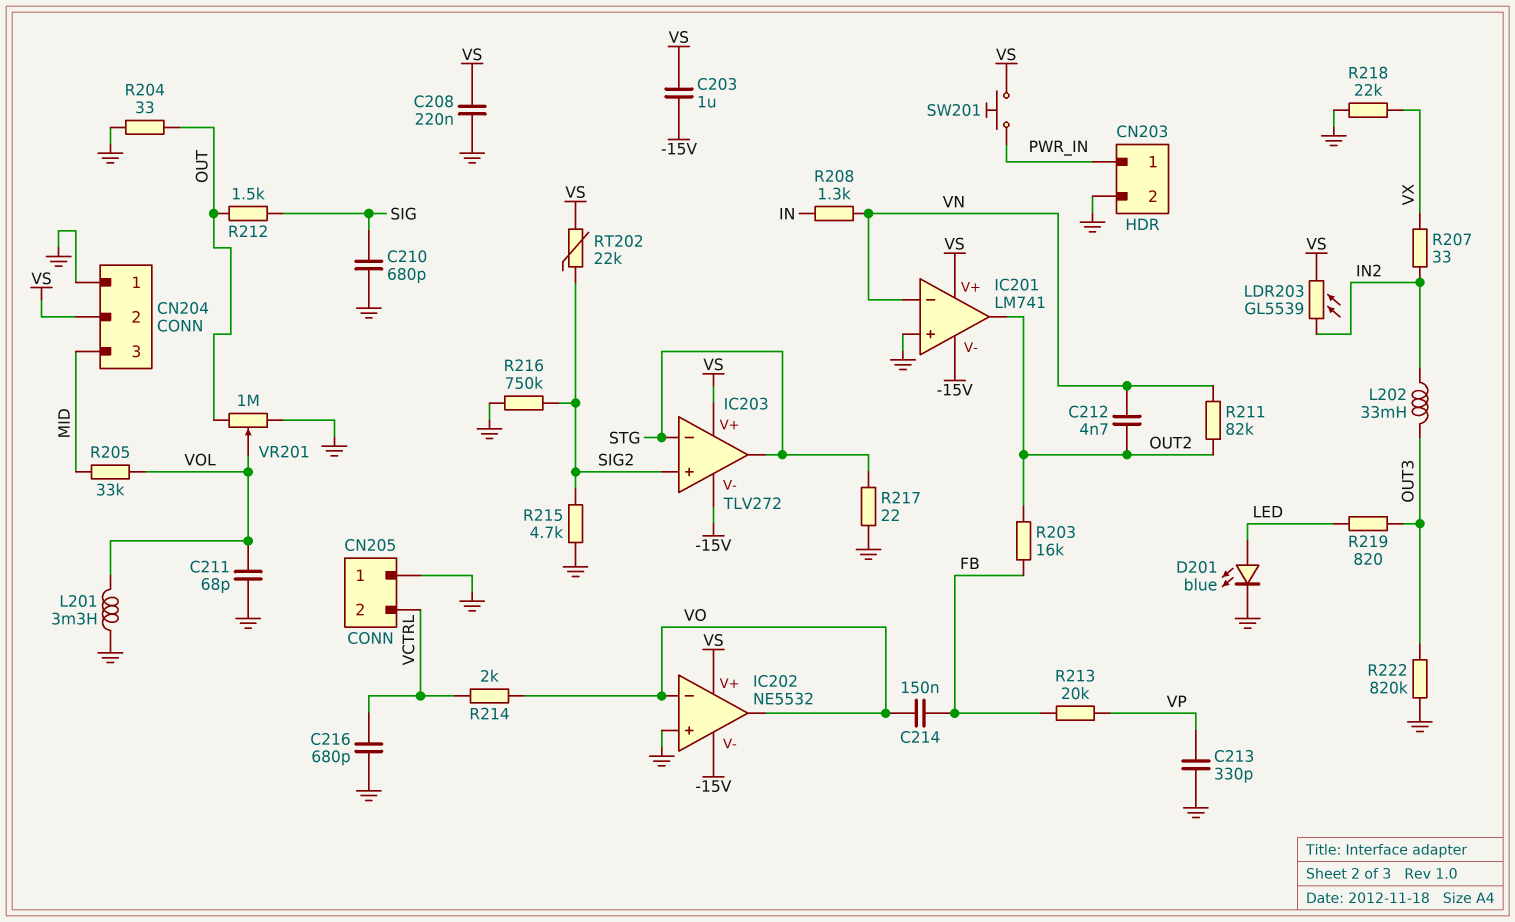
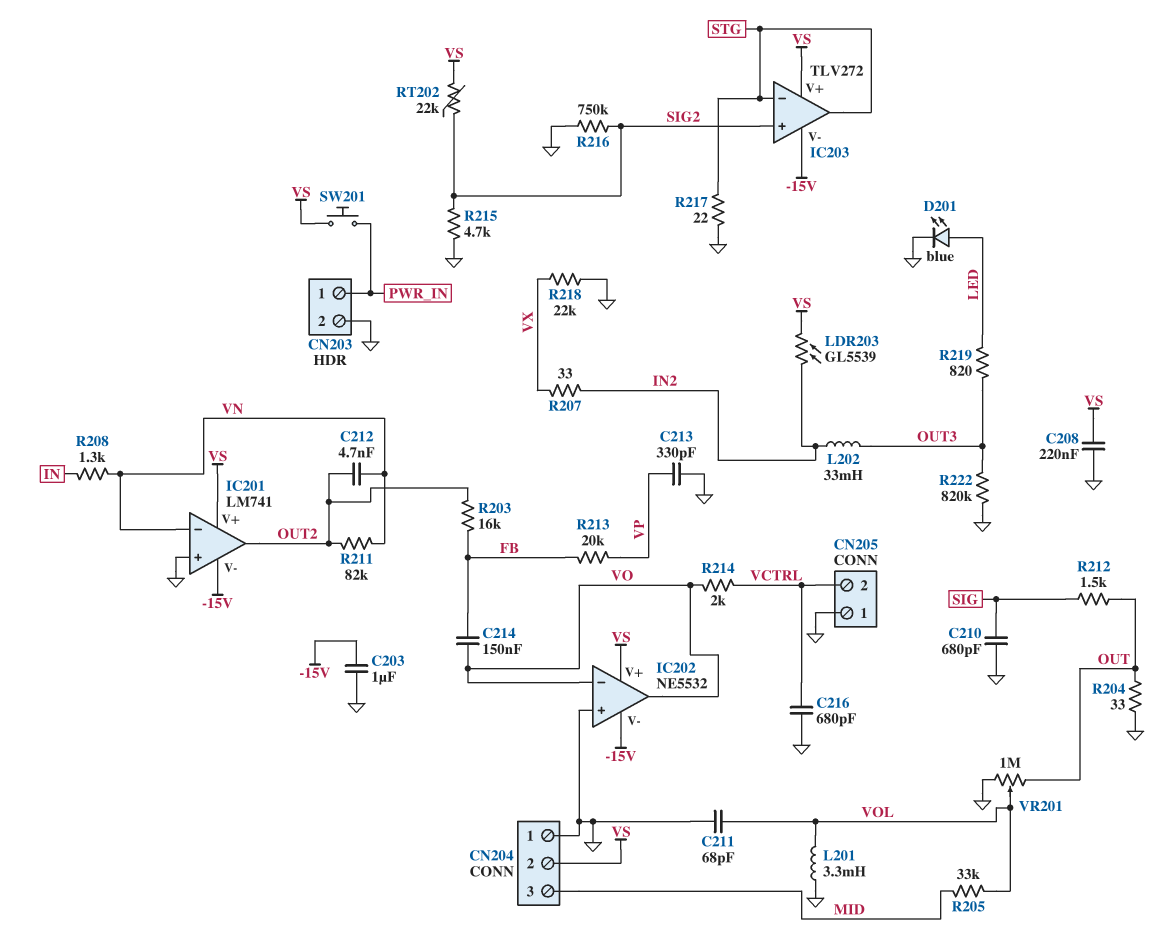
C203: 1uF (-15V, VS) -> 1uF (-15V, GND)

